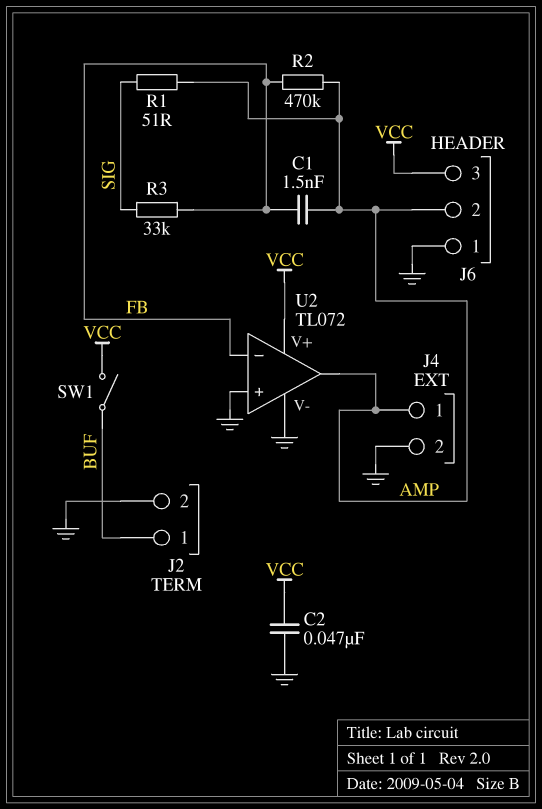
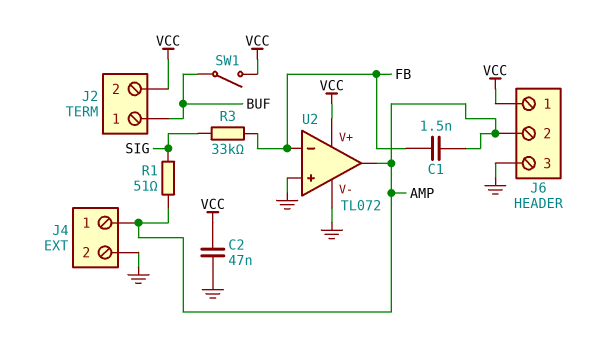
J2 pin 2: GND -> VCC
J6 pin 1: GND -> VCC
J6 pin 3: VCC -> GND
R2: 470k (AMP, FB) -> none

